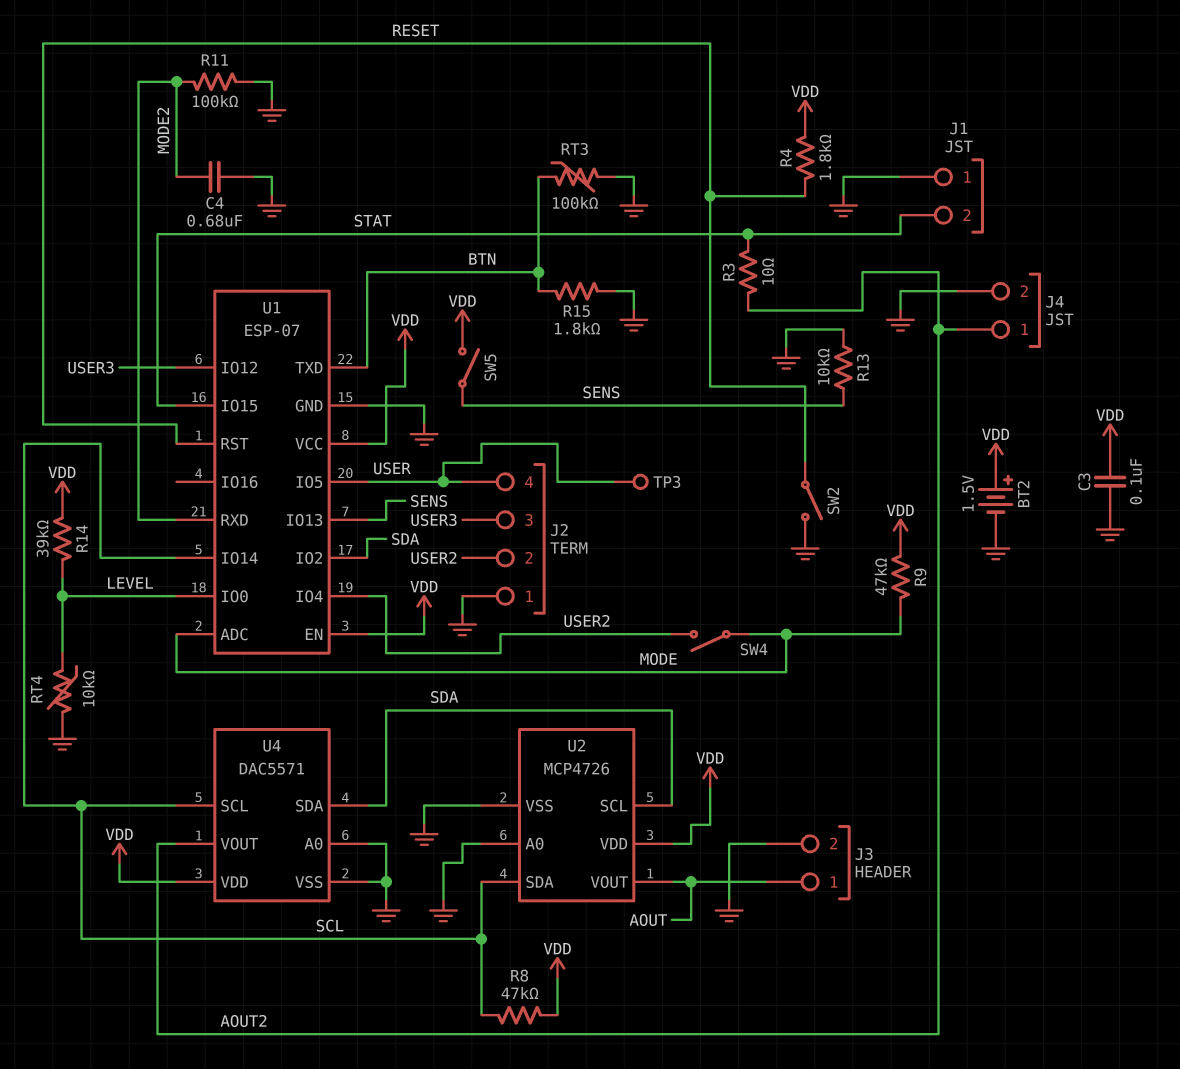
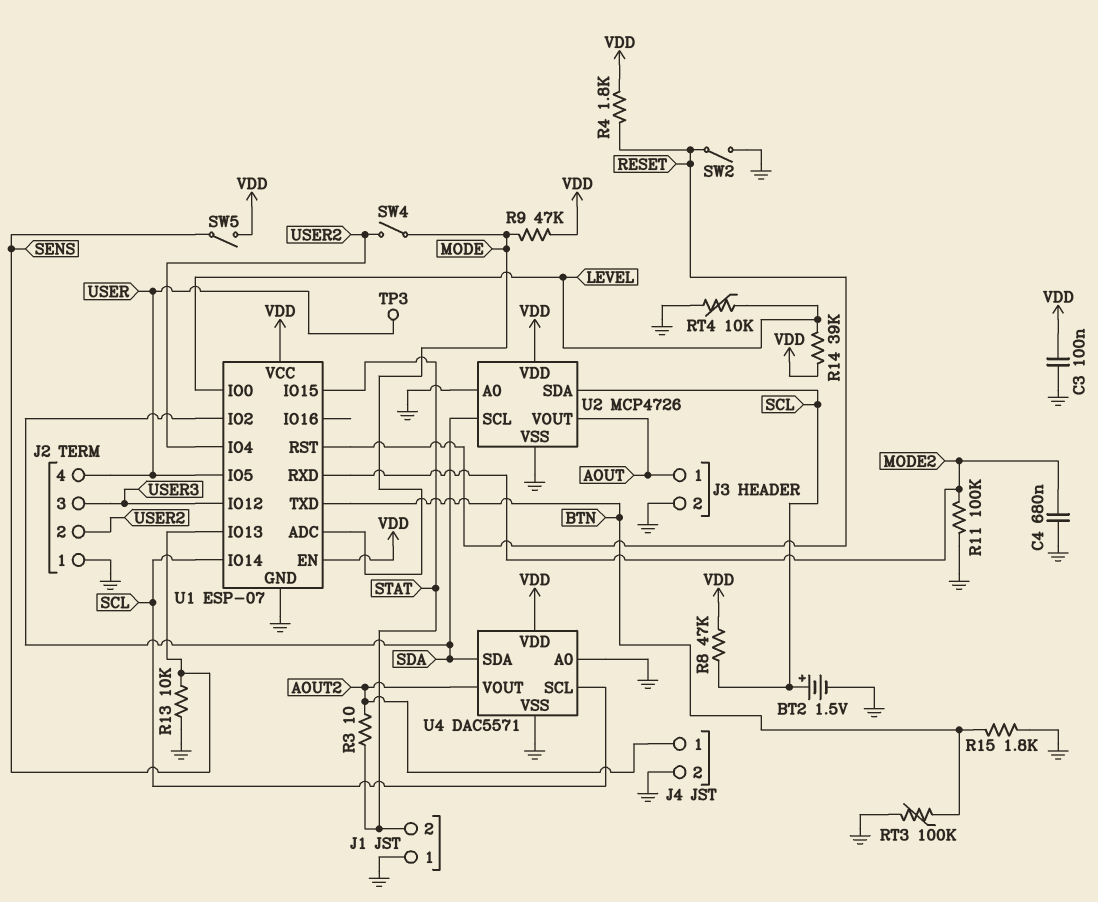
BT2: 1.5V (plus VDD, minus GND) -> 1.5V (plus SCL, minus GND)

